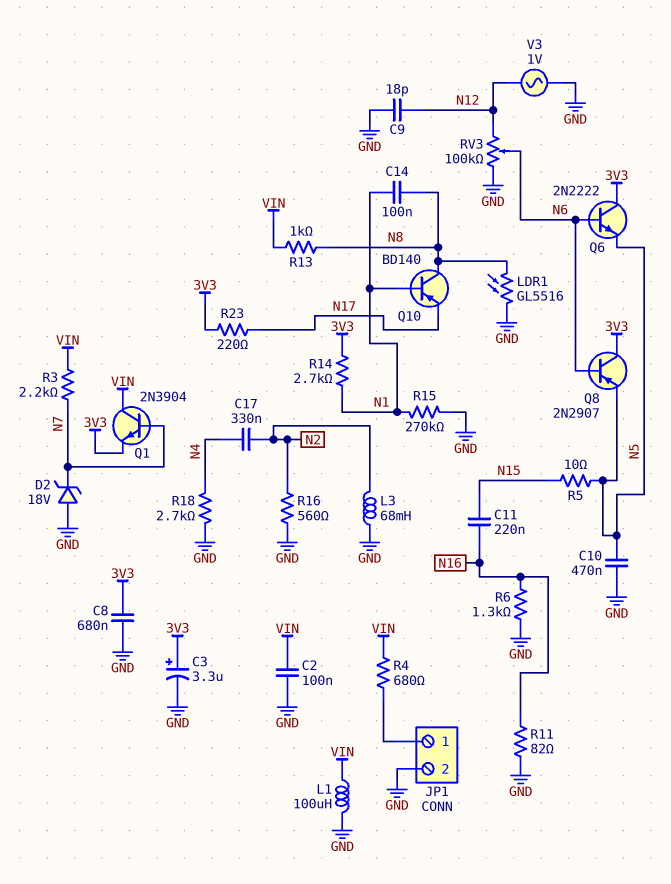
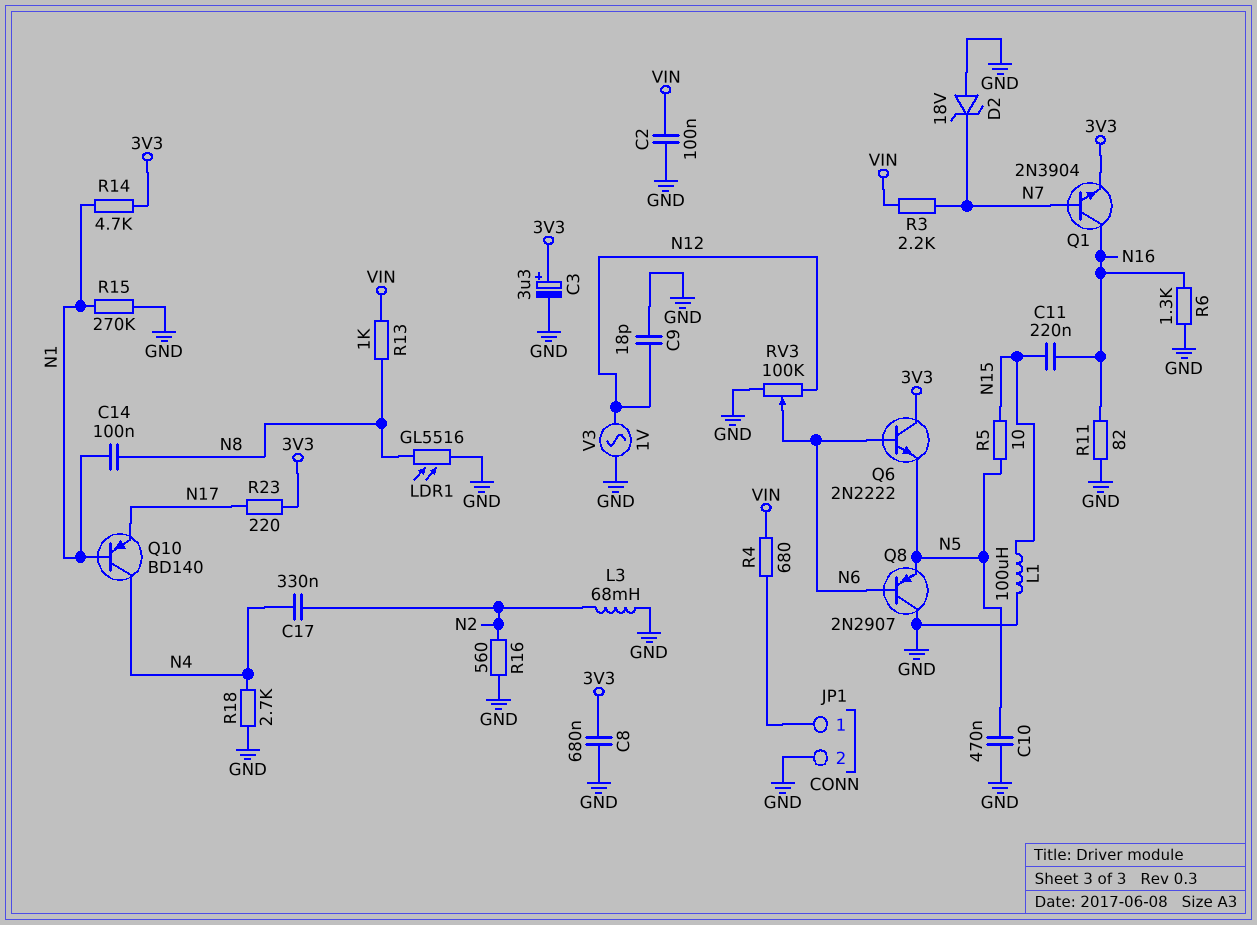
L1: 100uH (GND, VIN) -> 100uH (GND, N15)
Q1: NPN 2N3904 (B N7, C VIN, E 3V3) -> NPN 2N3904 (B N7, C N16, E 3V3)
Q8: PNP 2N2907 (B N6, C 3V3, E N5) -> PNP 2N2907 (B N6, C GND, E N5)
Q10: PNP BD140 (B N1, C N8, E N17) -> PNP BD140 (B N1, C N4, E N17)
R14: 2.7k (3V3, N1) -> 4.7k (3V3, N1)

